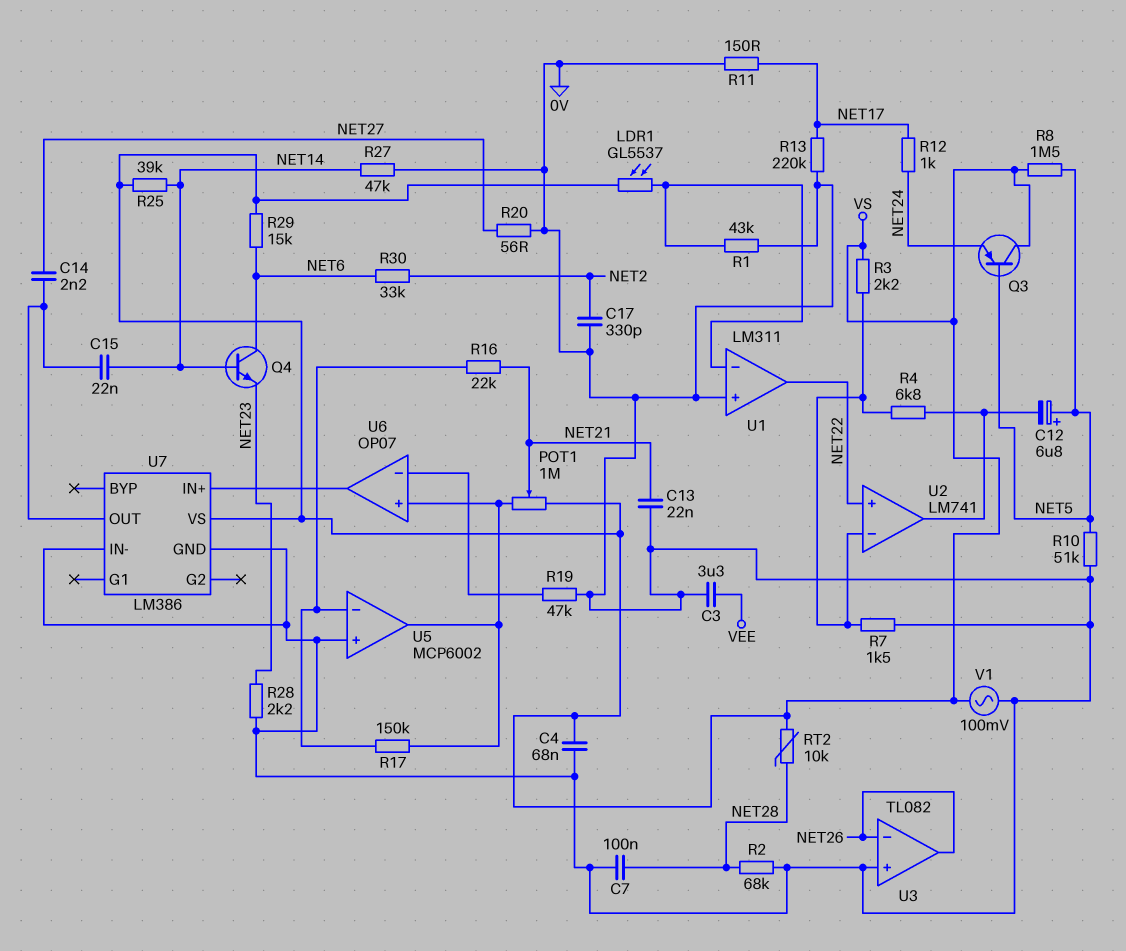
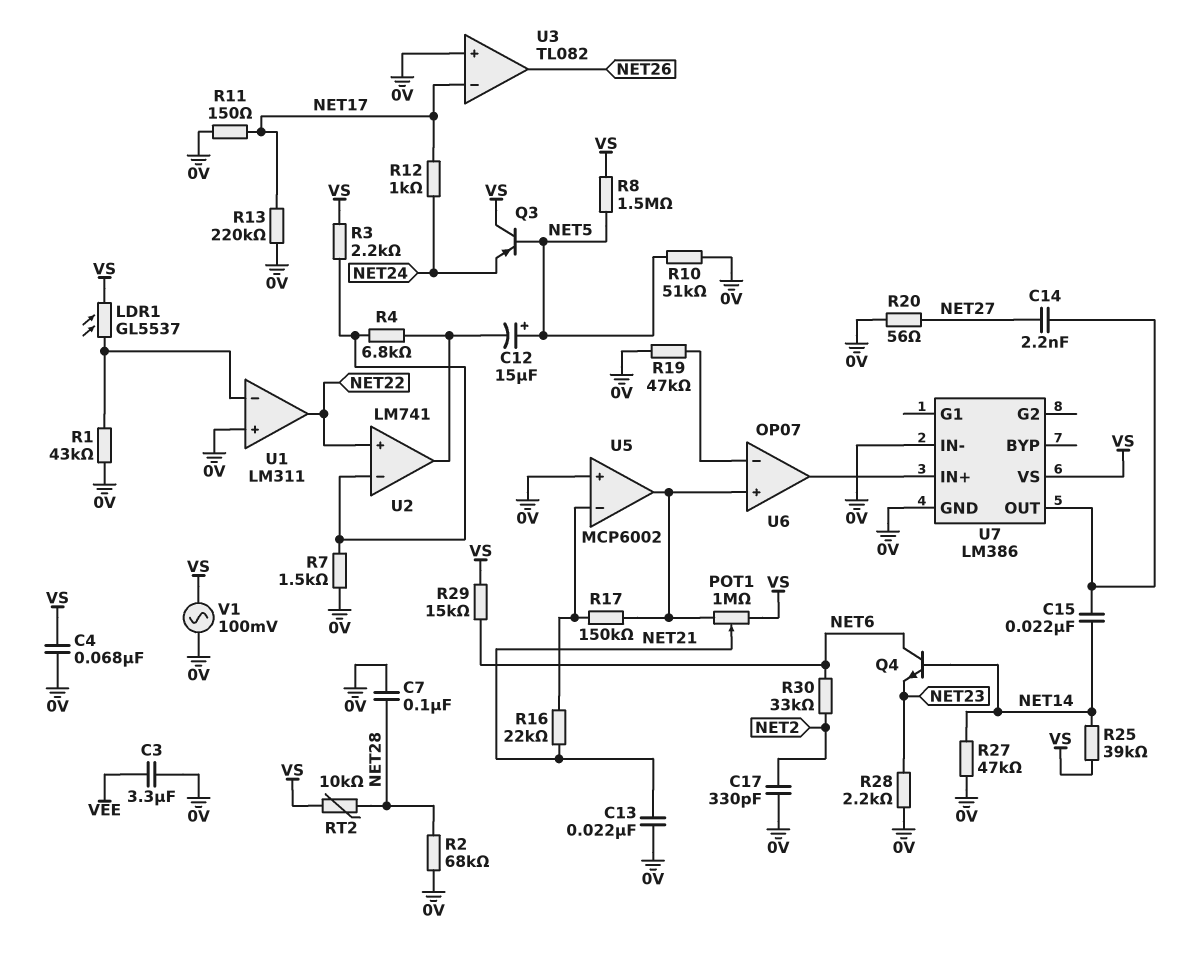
C12: 6.8uF (plus NET5, minus U2/out) -> 15uF (plus NET5, minus U2/out)
U3 pin in-: NET26 -> NET17

